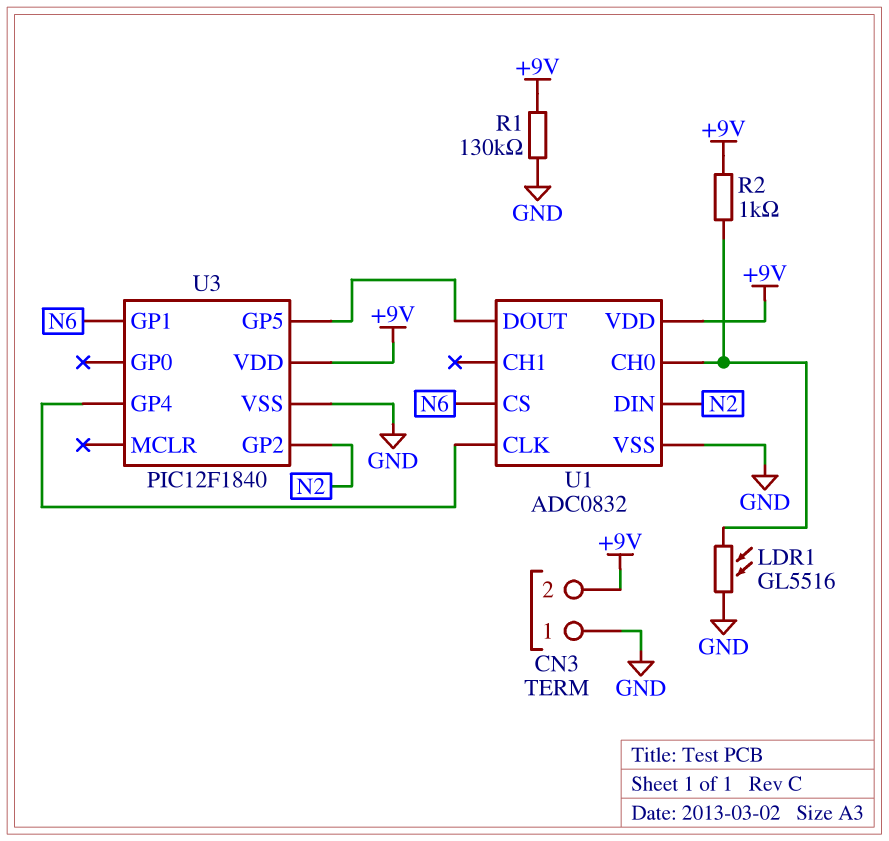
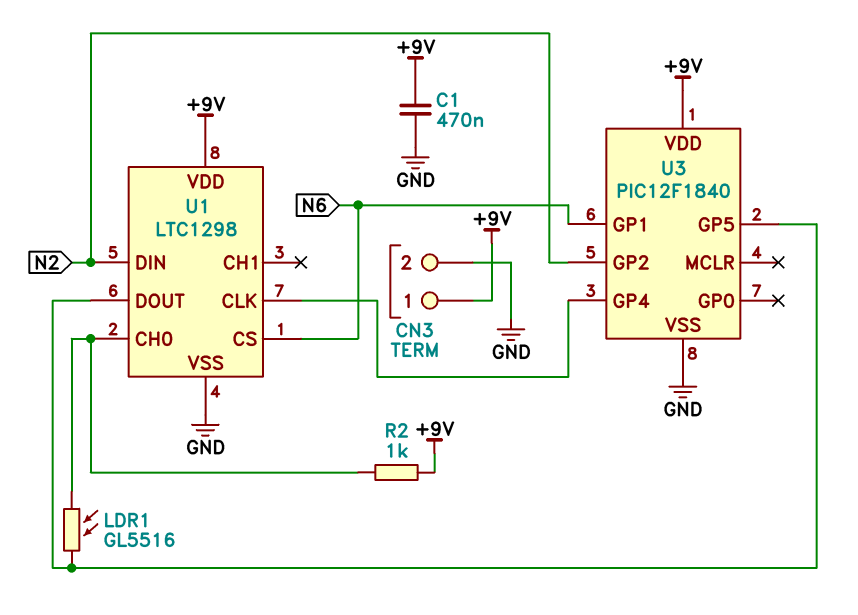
C1: none -> 470nF (+9V, GND)
CN3 pin 1: GND -> +9V
CN3 pin 2: +9V -> GND
LDR1: GL5516 (GND, U1/CH0) -> GL5516 (U1/CH0, U1/DOUT)
R1: 130k (+9V, GND) -> none
U1: ADC0832 -> LTC1298

